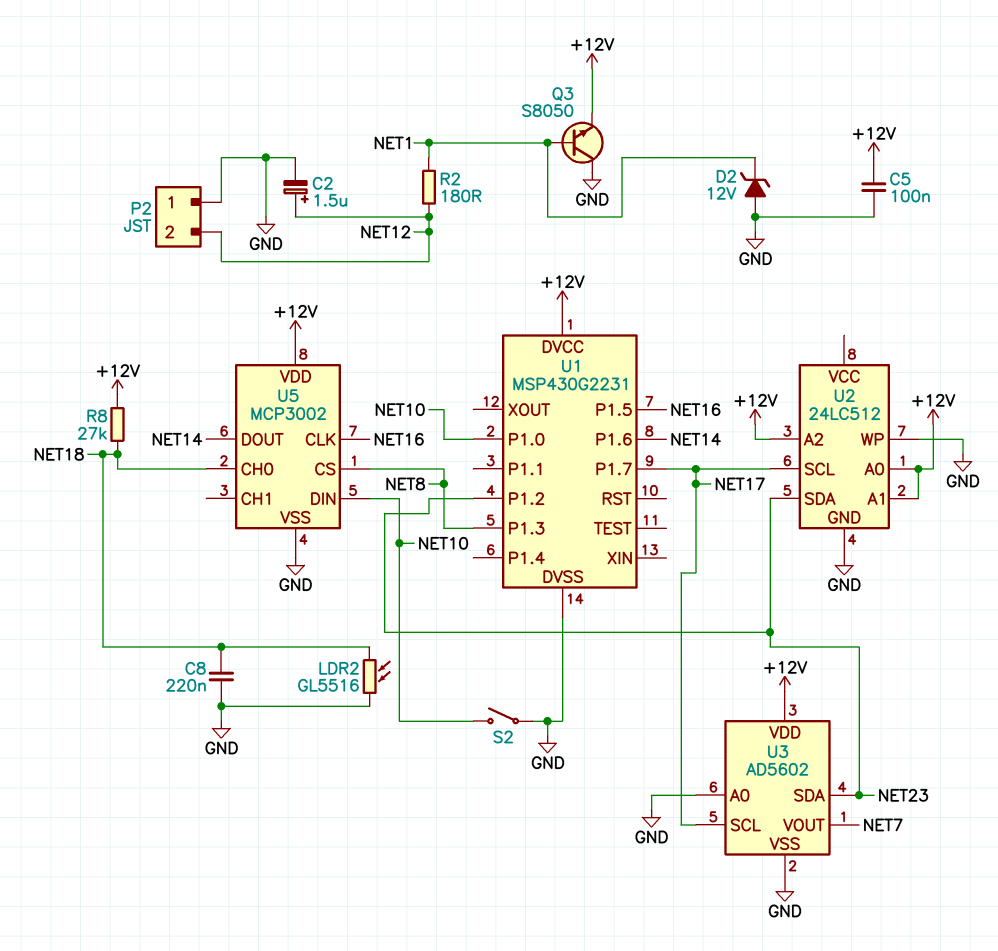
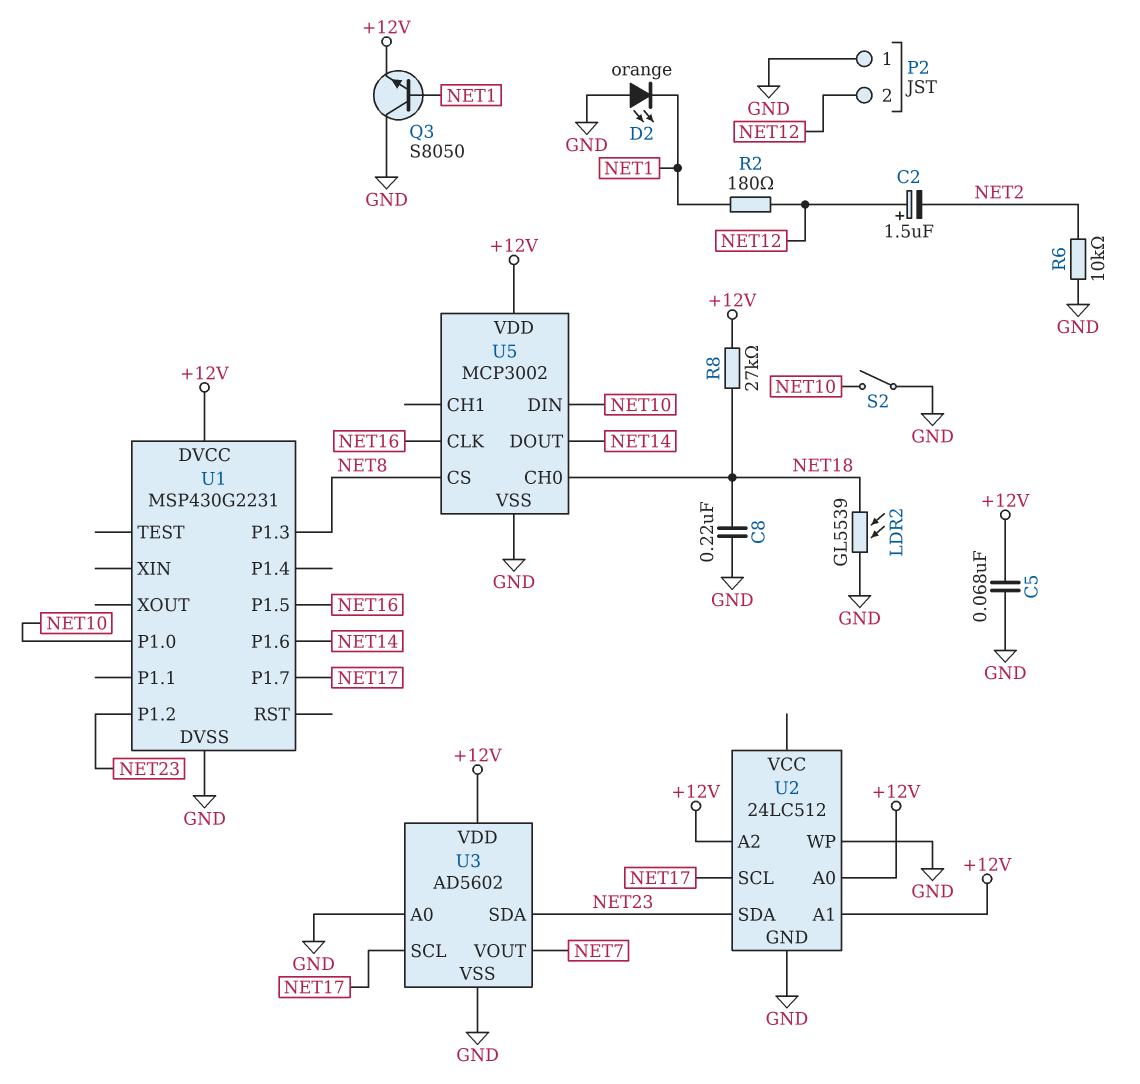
C2: 1.5uF (plus NET12, minus GND) -> 1.5uF (plus NET12, minus NET2)
C5: 100nF (+12V, GND) -> 68nF (+12V, GND)
D2: zener 12V (A GND, K NET1) -> LED orange (A GND, K NET1)
LDR2: GL5516 (GND, NET18) -> GL5539 (GND, NET18)
R6: none -> 10k (GND, NET2)

